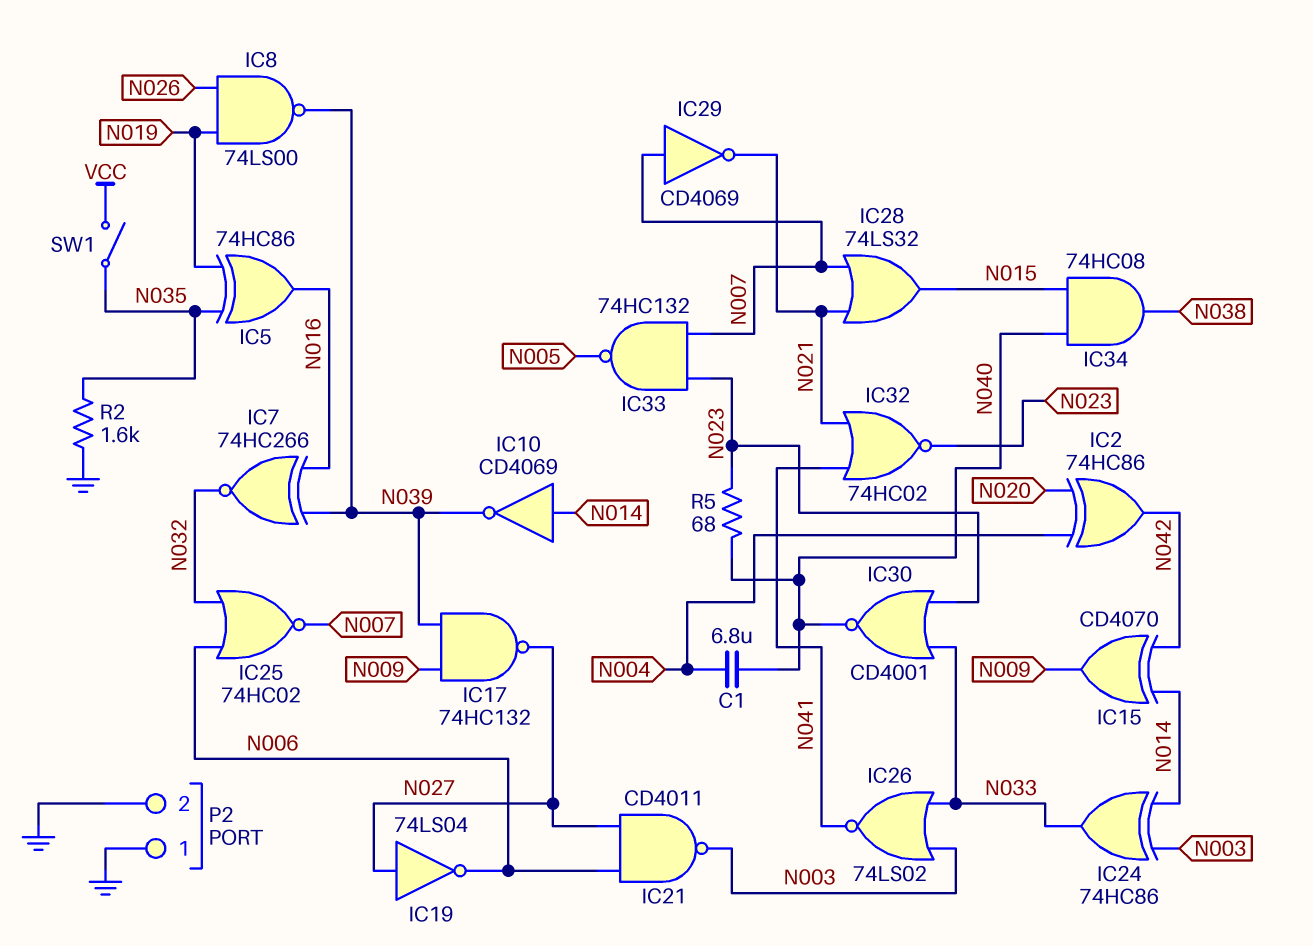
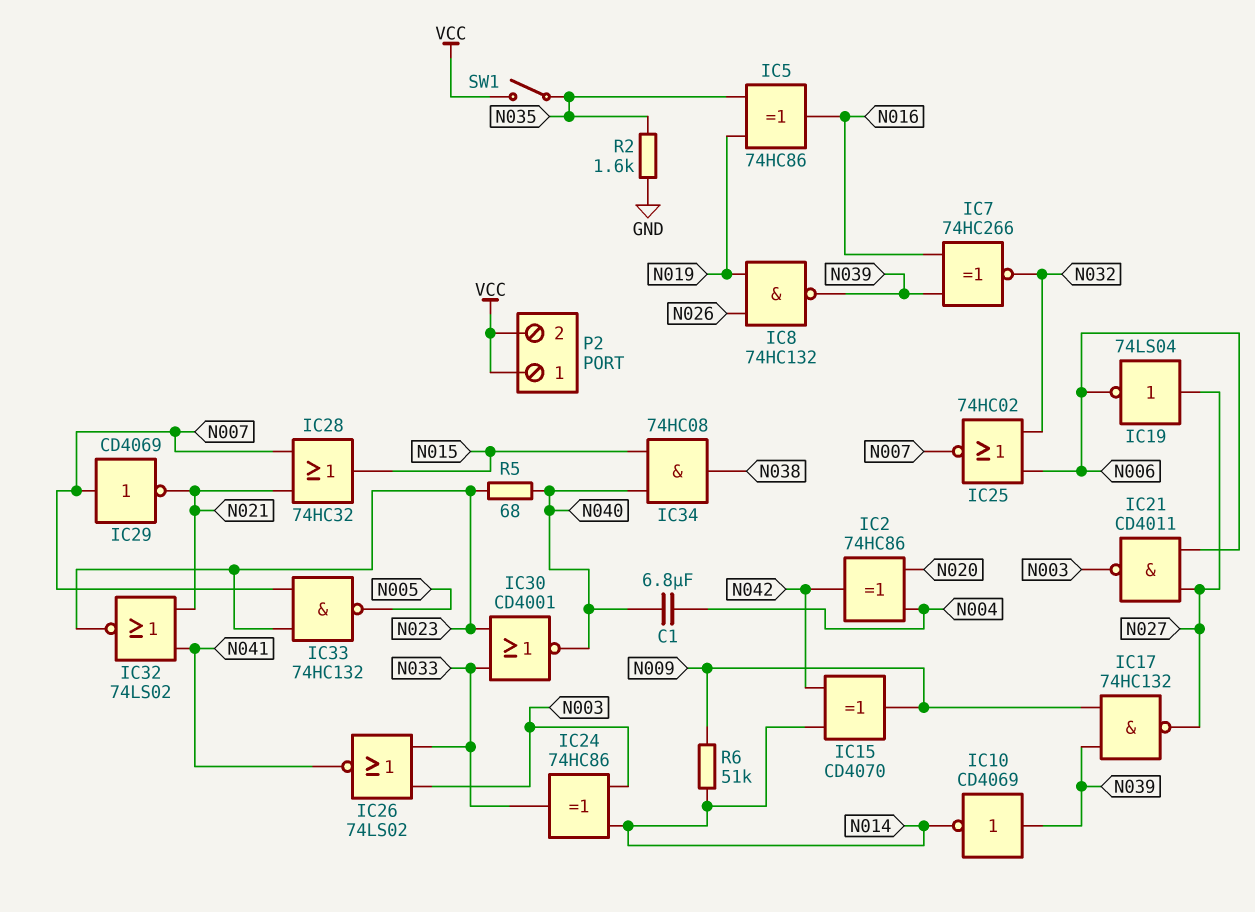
IC8: NAND 74LS00 (in N019, in N026, out N039) -> NAND 74HC132 (in N019, in N026, out N039)
IC10: NOT CD4069 (in N014, out N039) -> NOT CD4069 (in N039, out N014)
IC28: OR 74LS32 (in N007, in N021, out N015) -> OR 74HC32 (in N007, in N021, out N015)
IC32: NOR 74HC02 (in N021, in N041, out N023) -> NOR 74LS02 (in N021, in N041, out N023)
P2 pin 1: GND -> VCC
P2 pin 2: GND -> VCC
R6: none -> 51k (N009, N014)

